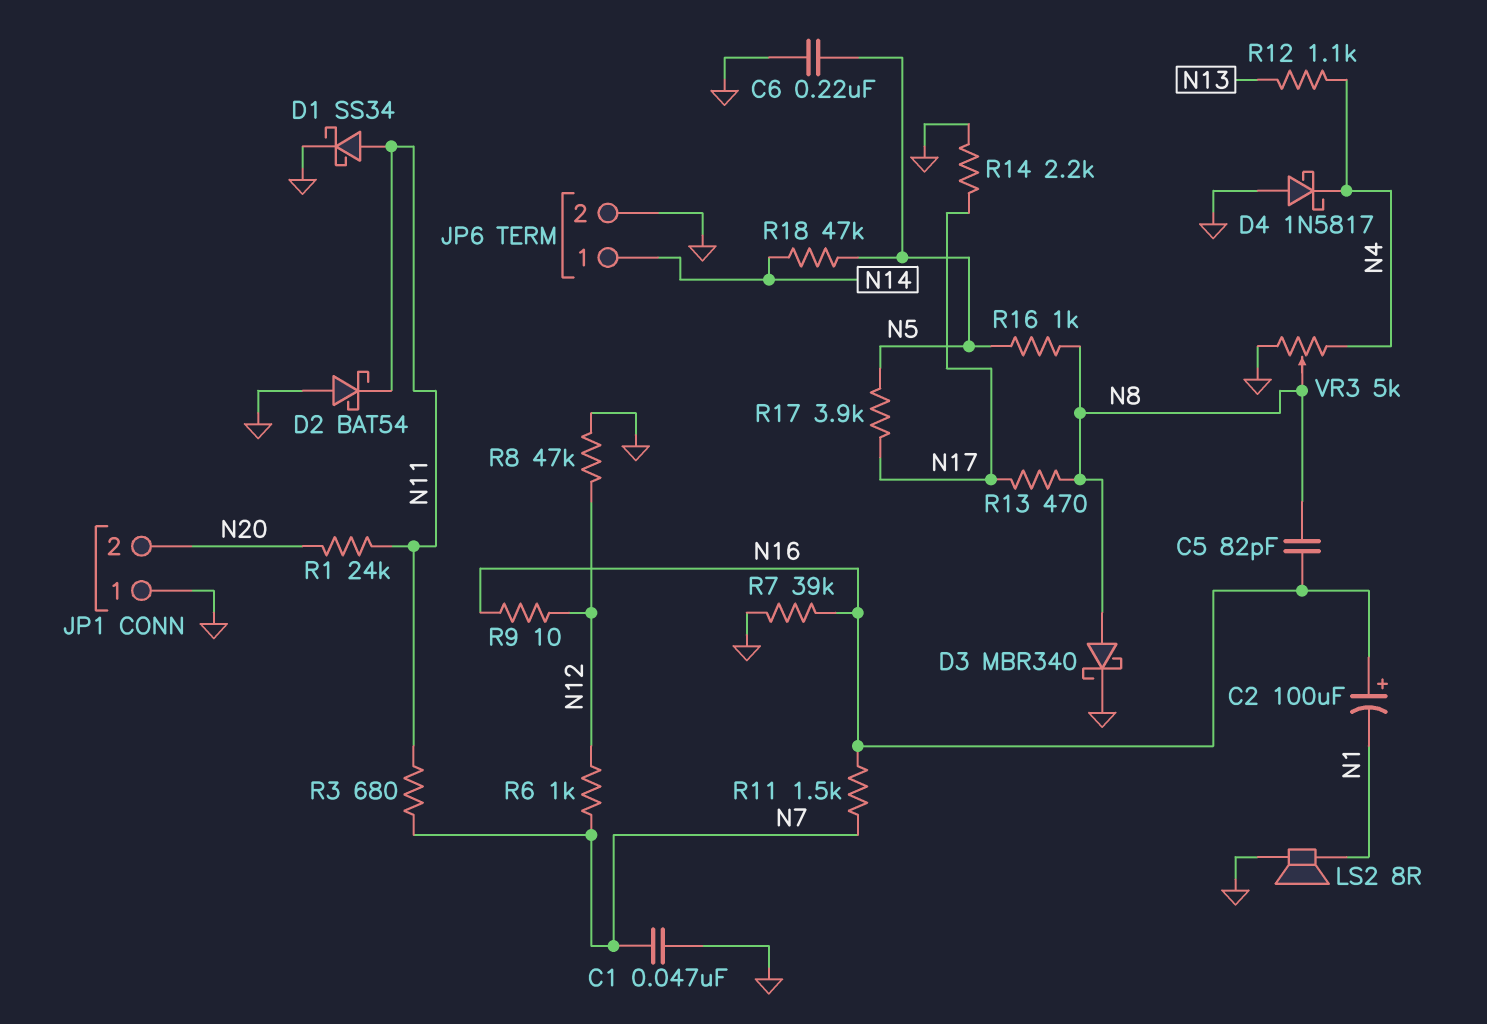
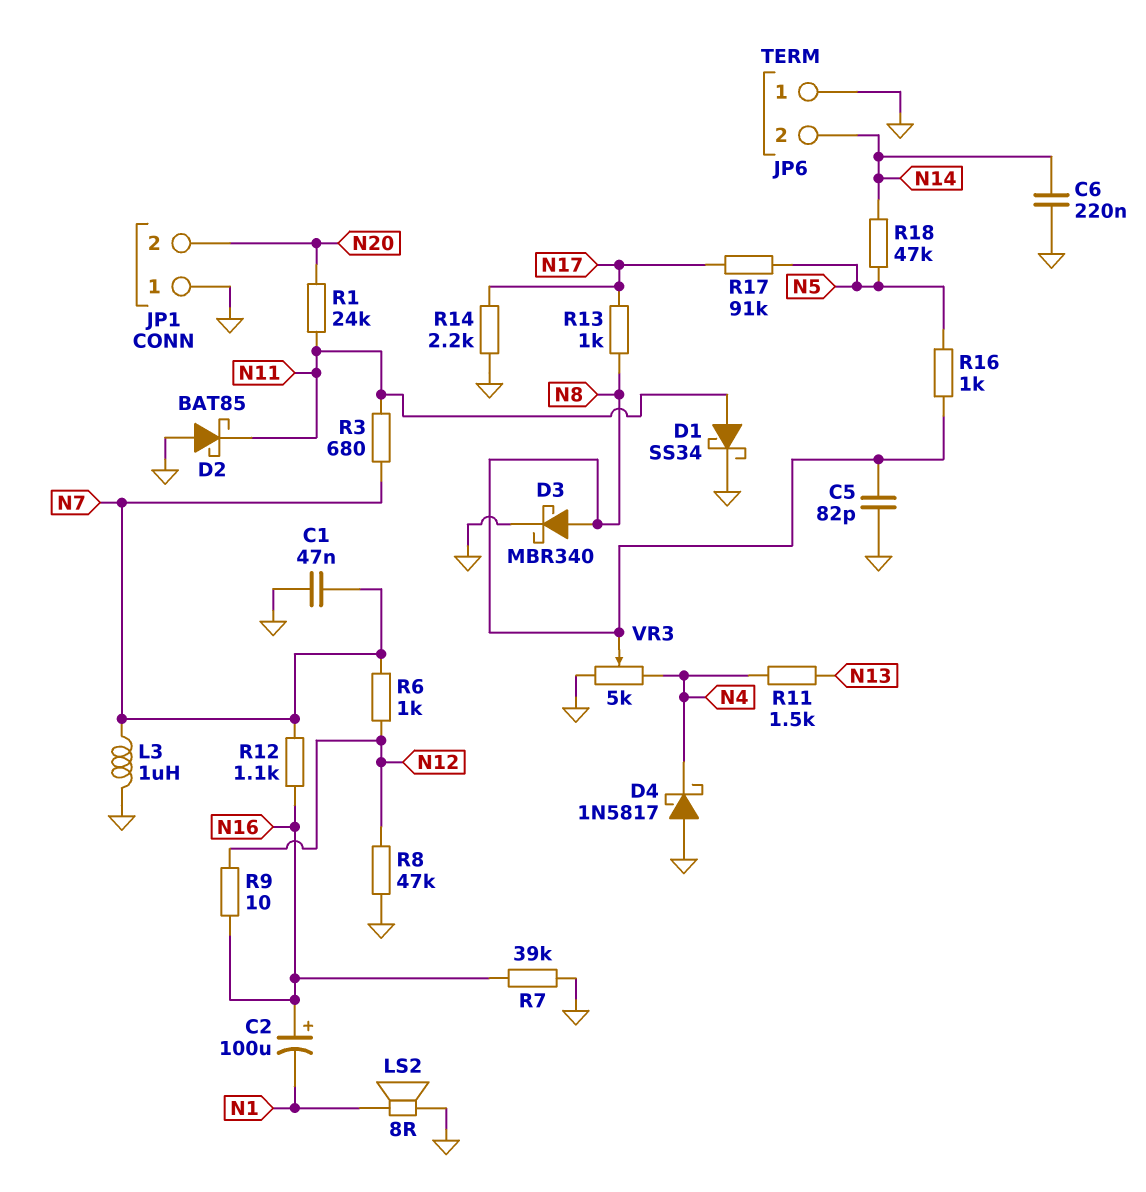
C5: 82pF (N8, N16) -> 82pF (GND, N8)
C6: 220nF (GND, N5) -> 220nF (GND, N14)
D2: schottky BAT54 (A GND, K N11) -> schottky BAT85 (A GND, K N11)
JP6 pin 1: N14 -> GND
JP6 pin 2: GND -> N14
L3: none -> 1uH (GND, N7)
R11: 1.5k (N7, N16) -> 1.5k (N4, N13)
R12: 1.1k (N4, N13) -> 1.1k (N7, N16)
R13: 470 (N8, N17) -> 1k (N8, N17)
R17: 3.9k (N5, N17) -> 91k (N5, N17)

